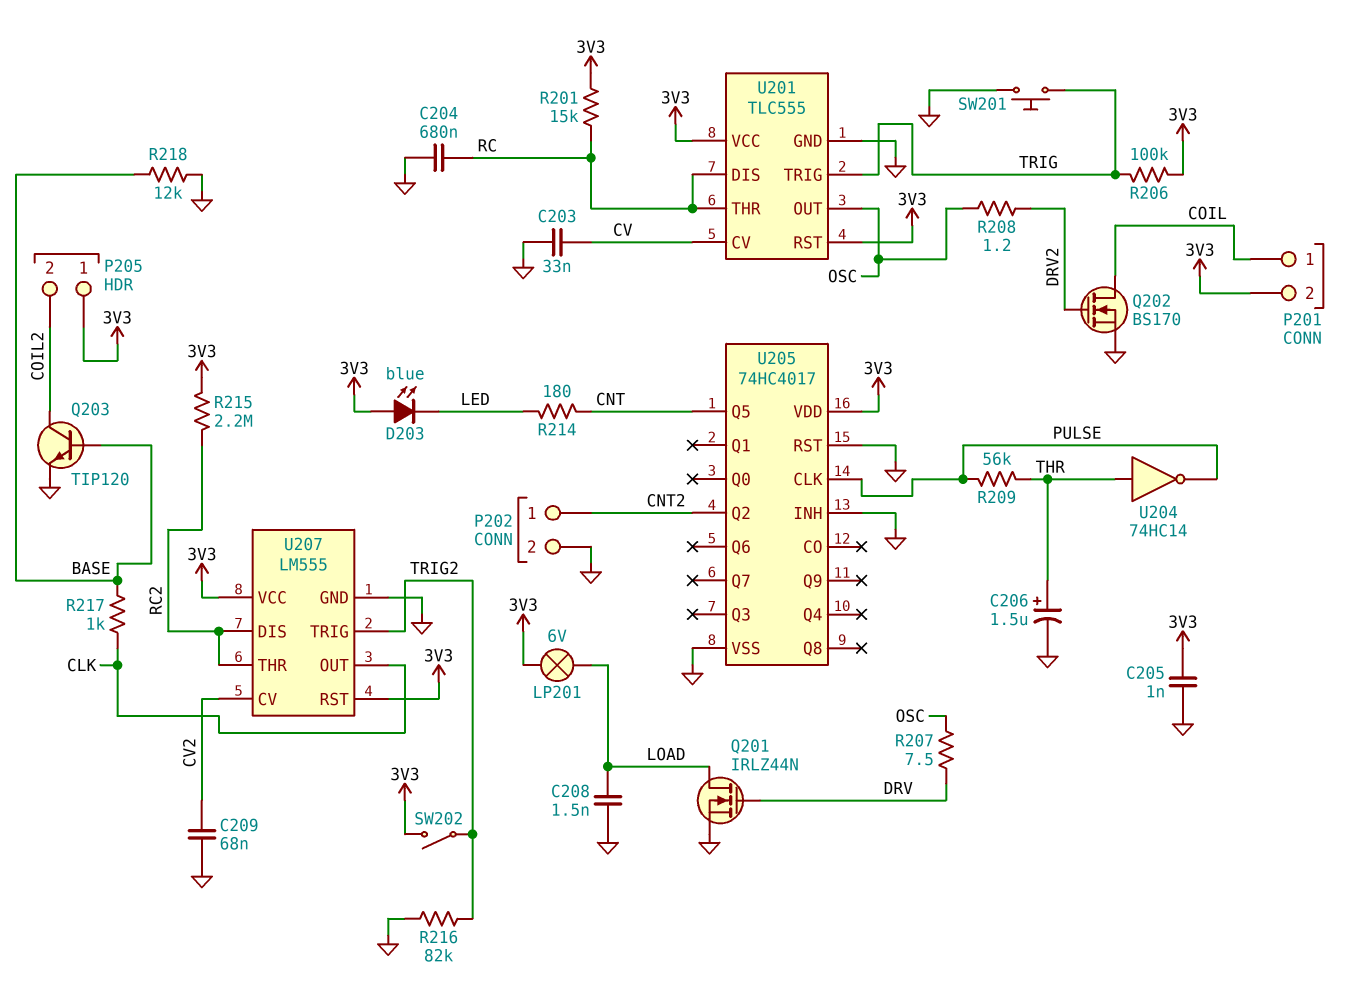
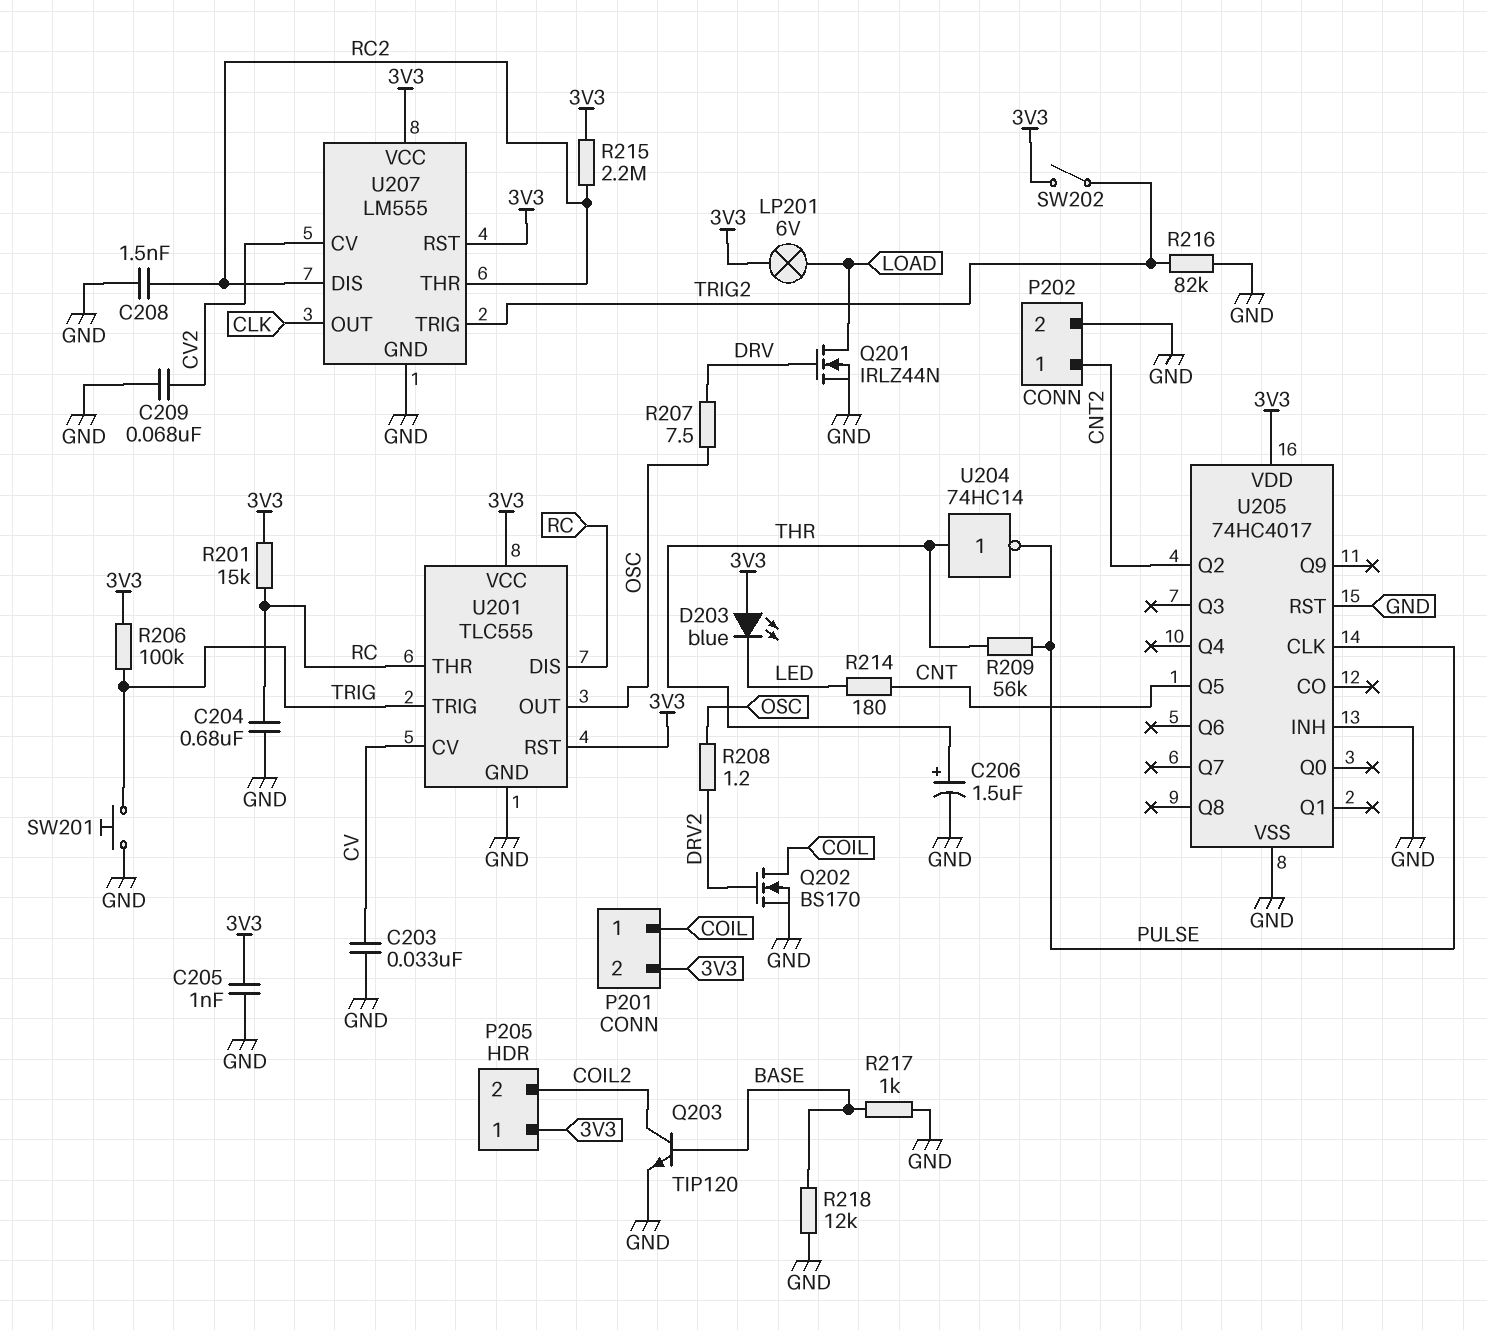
C208: 1.5nF (GND, LOAD) -> 1.5nF (GND, RC2)
R217: 1k (BASE, CLK) -> 1k (BASE, GND)

